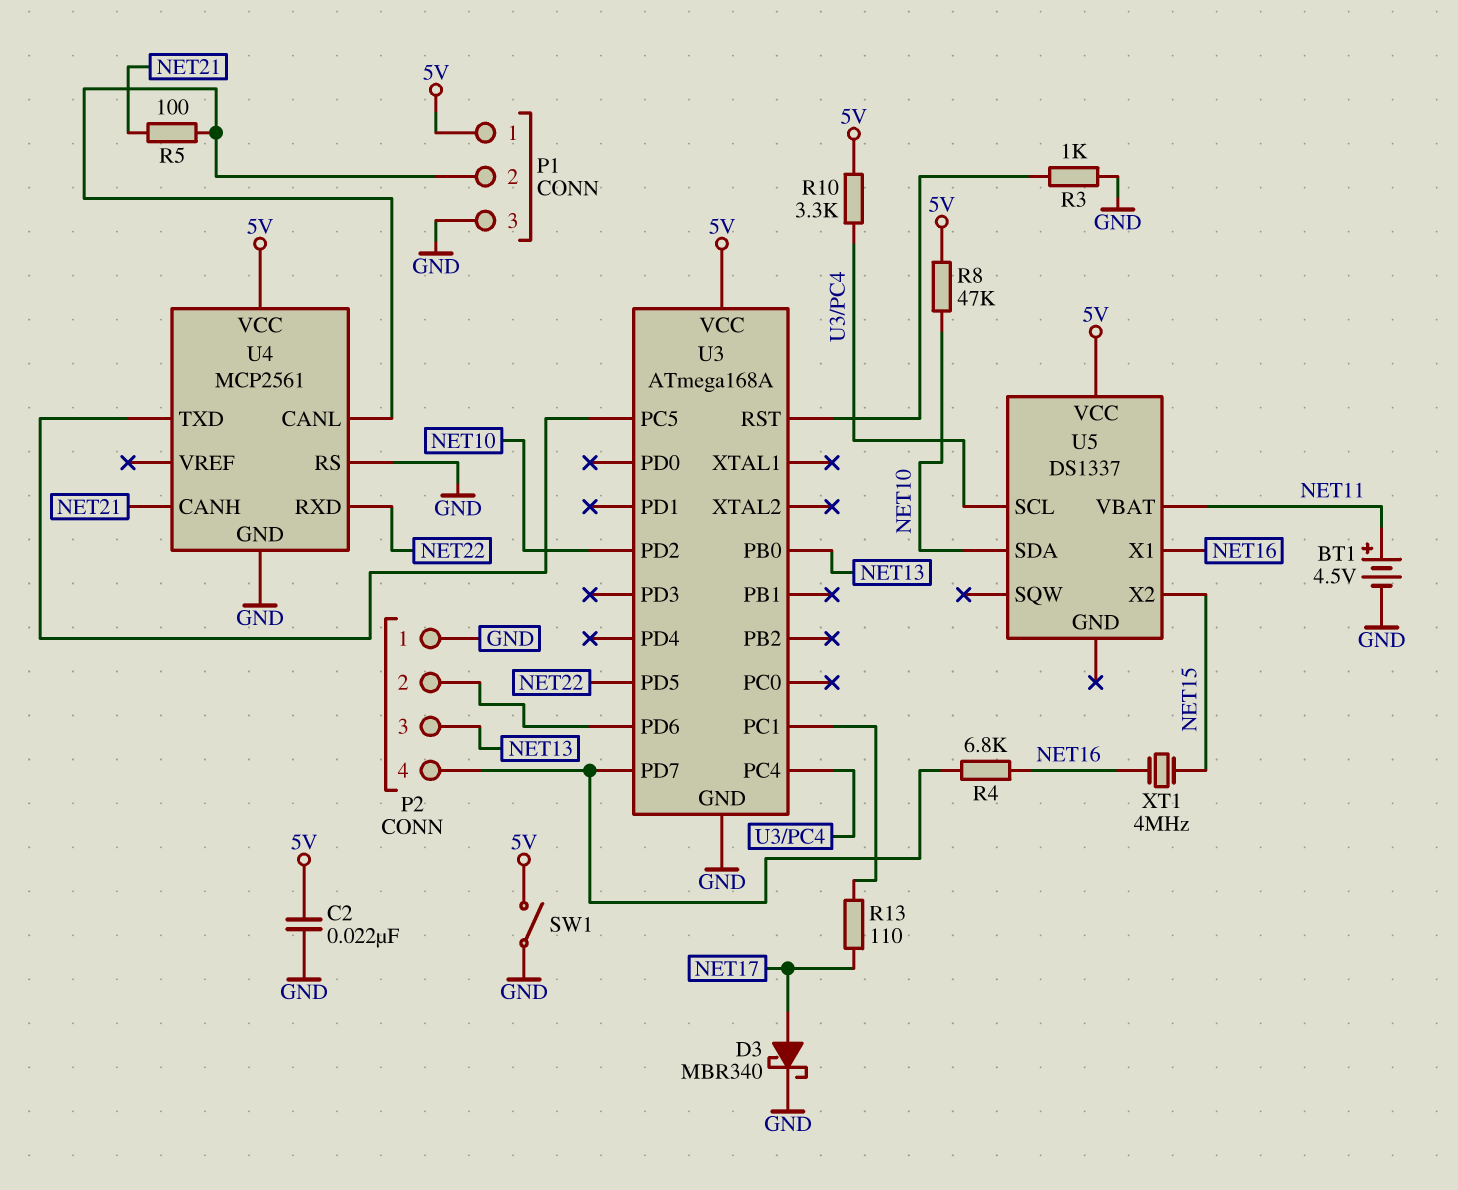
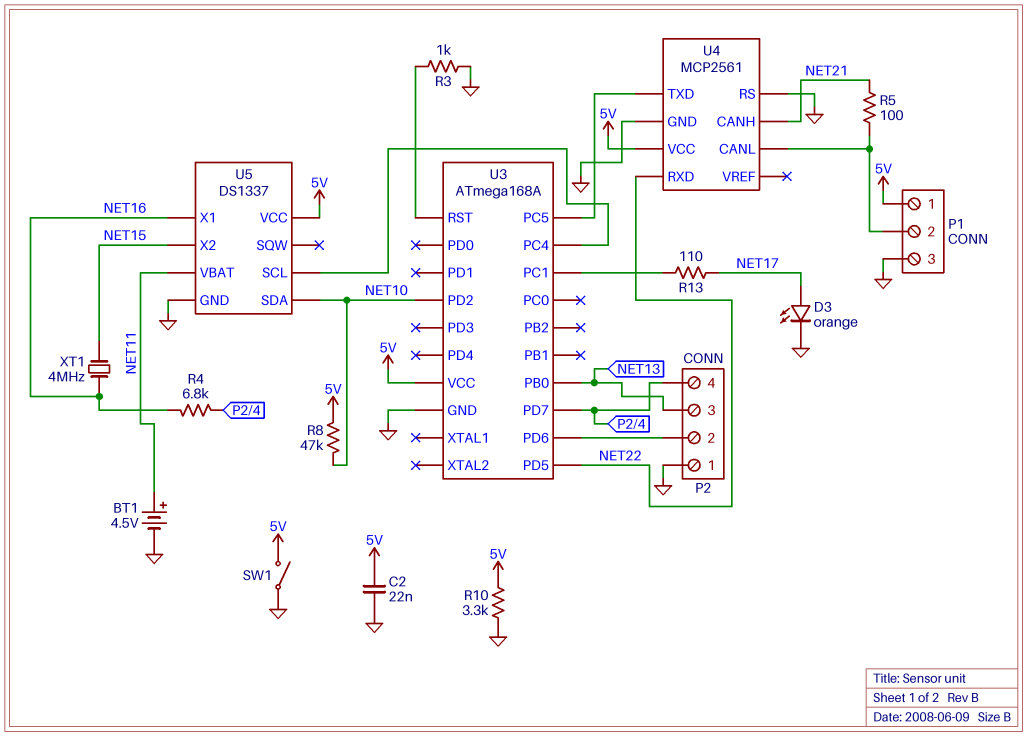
D3: schottky MBR340 (A NET17, K GND) -> LED orange (A NET17, K GND)
R10: 3.3k (5V, U3/PC4) -> 3.3k (5V, GND)
U5 pin GND: none -> GND

